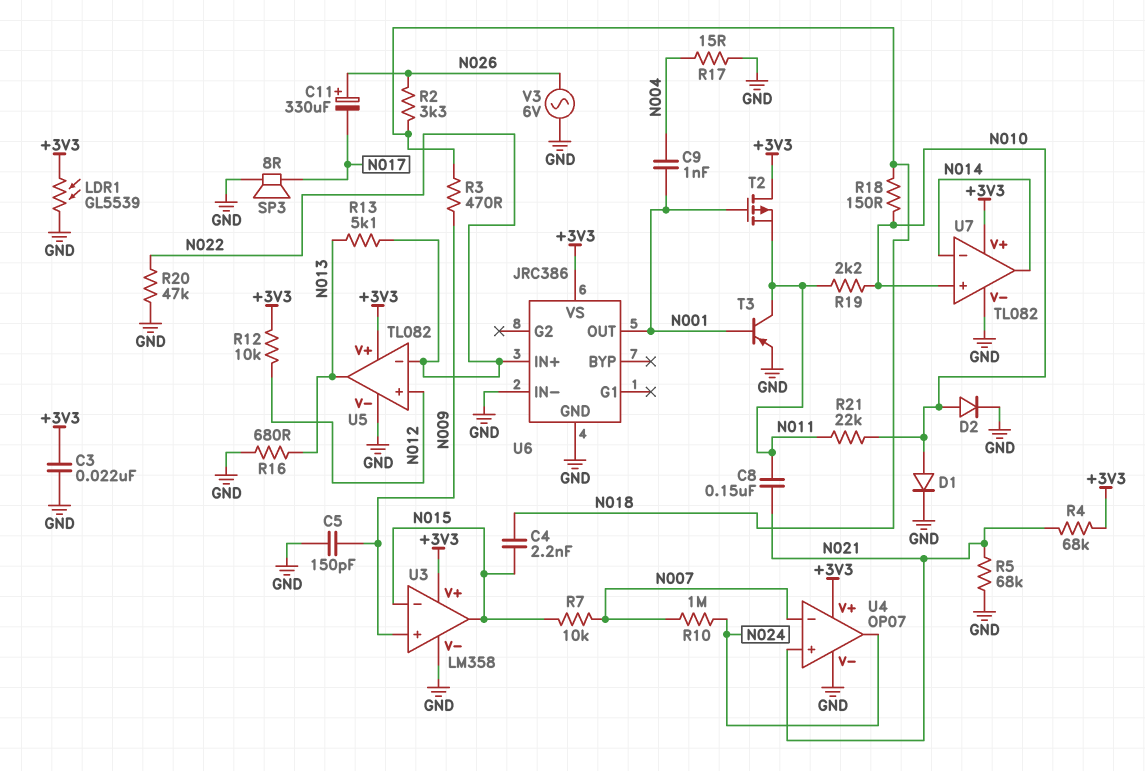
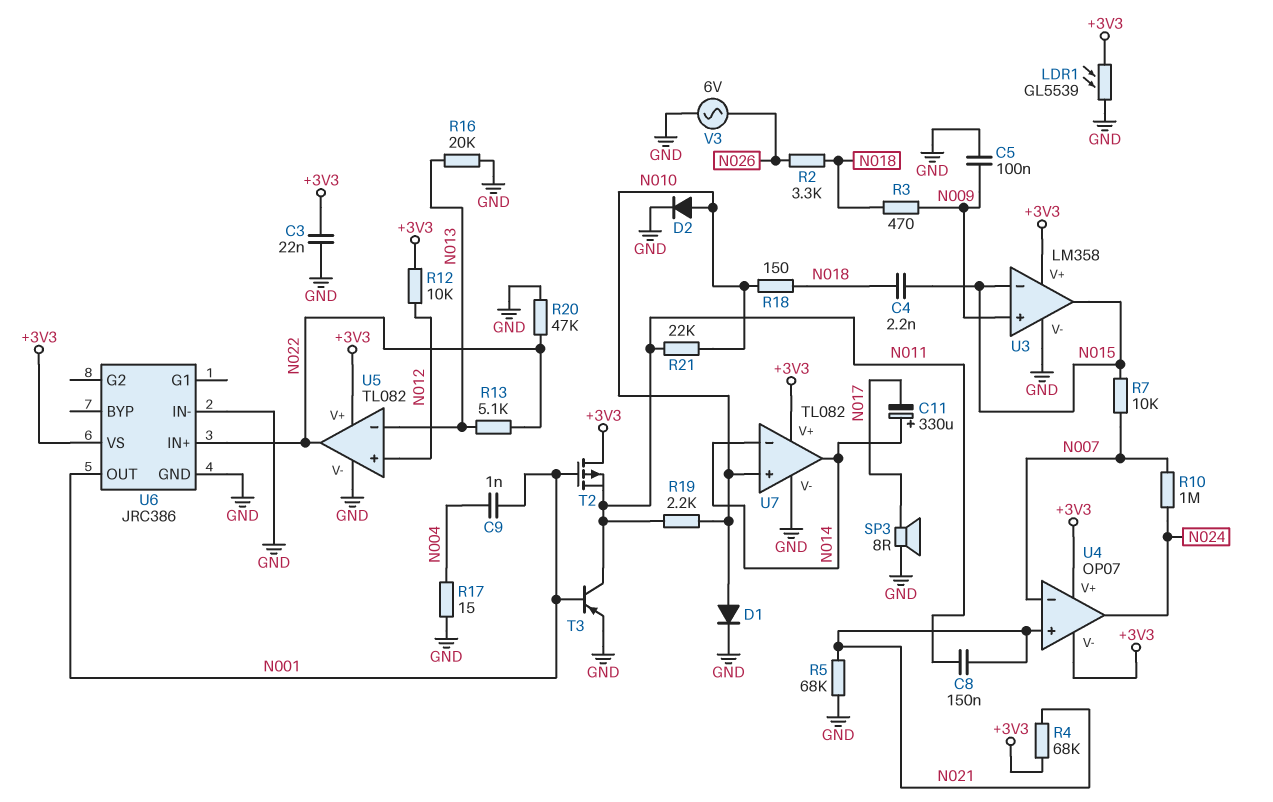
C5: 150pF (GND, N009) -> 100nF (GND, N009)
C11: 330uF (plus N026, minus N017) -> 330uF (plus N014, minus N017)
R16: 680 (GND, N013) -> 20k (GND, N013)
U4 pin V-: GND -> +3V3
U5 pin in-: N022 -> N013
U5 pin out: N013 -> N022

